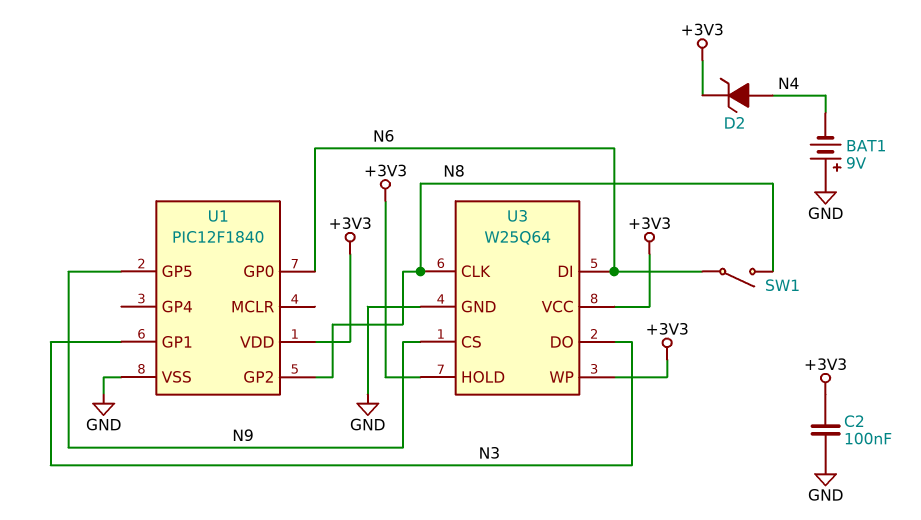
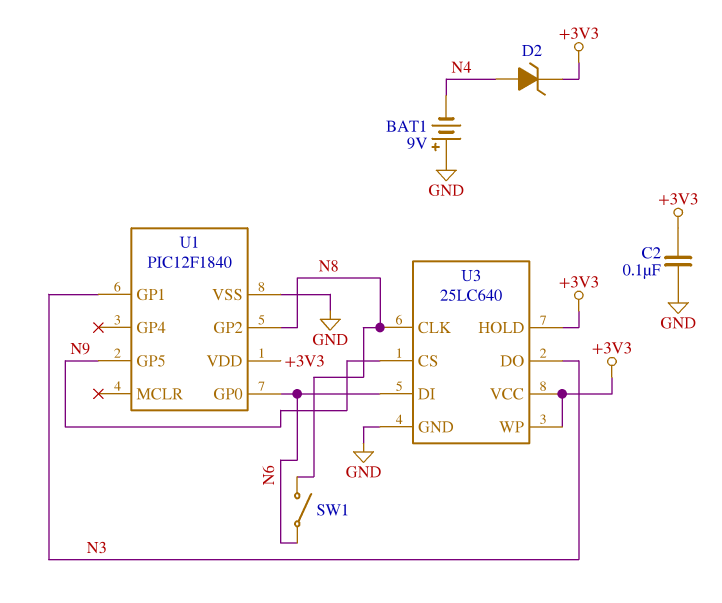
U3: W25Q64 -> 25LC640

